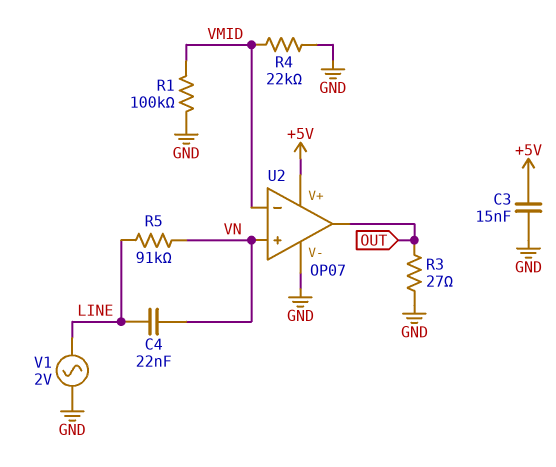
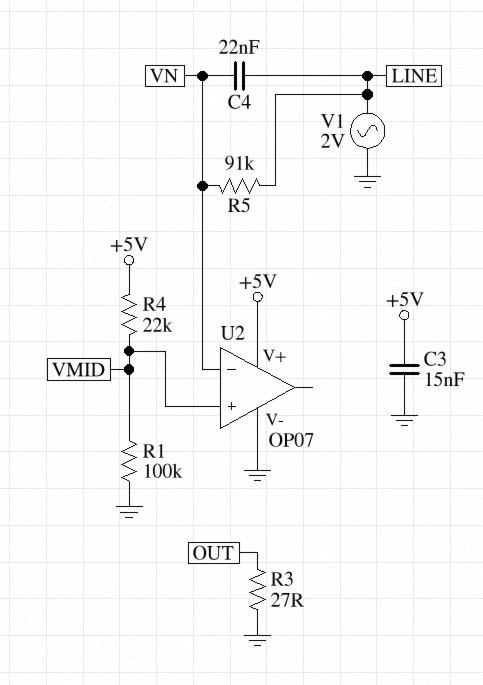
R4: 22k (GND, VMID) -> 22k (+5V, VMID)
U2 pin in+: VN -> VMID
U2 pin in-: VMID -> VN
U2 pin out: OUT -> none

